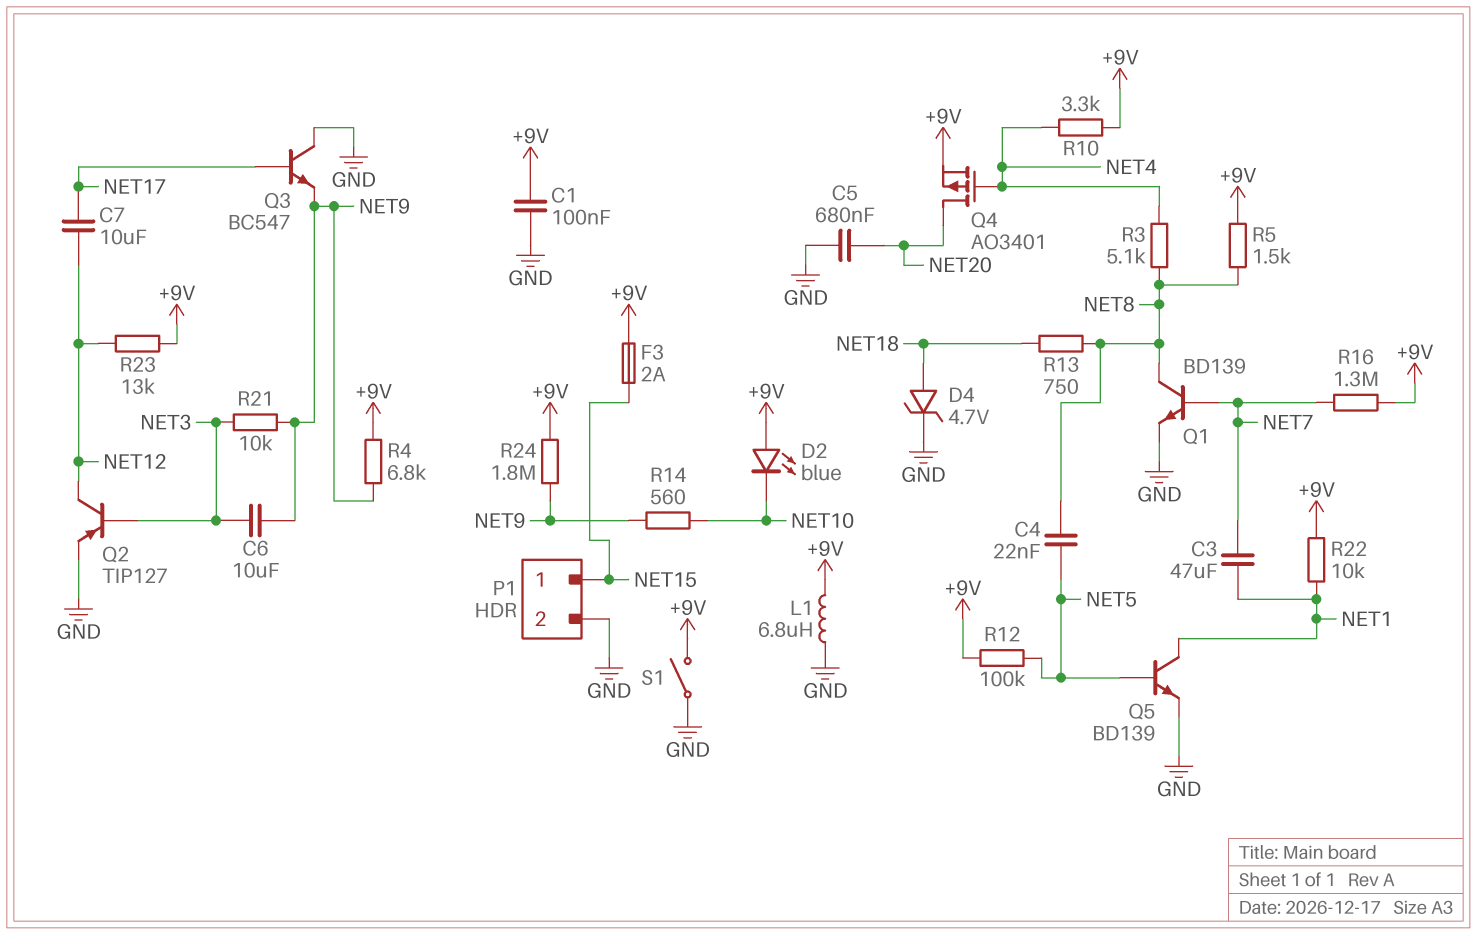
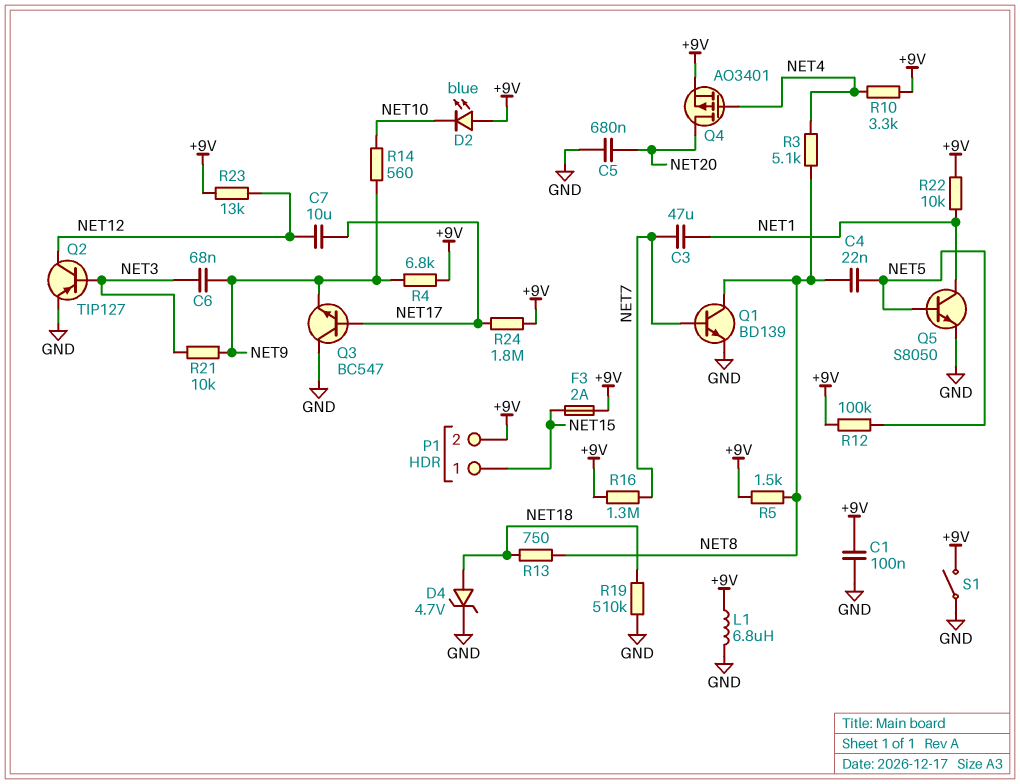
C6: 10uF (NET3, NET9) -> 68nF (NET3, NET9)
P1 pin 2: GND -> +9V
Q5: NPN BD139 (B NET5, C NET1, E GND) -> NPN S8050 (B NET5, C NET1, E GND)
R19: none -> 510k (GND, NET18)
R24: 1.8M (+9V, NET9) -> 1.8M (+9V, NET17)

